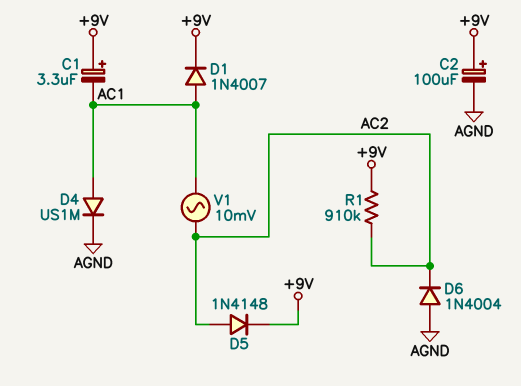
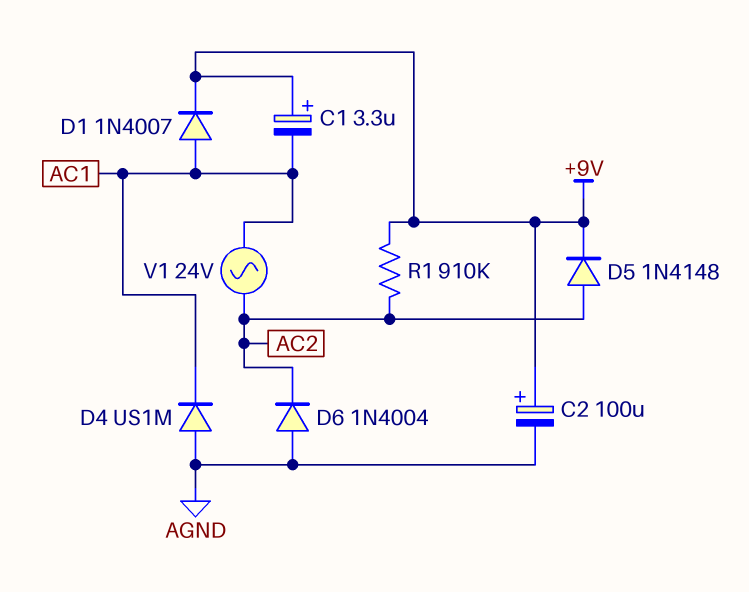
D4: diode US1M (A AC1, K AGND) -> diode US1M (A AGND, K AC1)
V1: AC 10mV (AC1, AC2) -> AC 24V (AC1, AC2)

